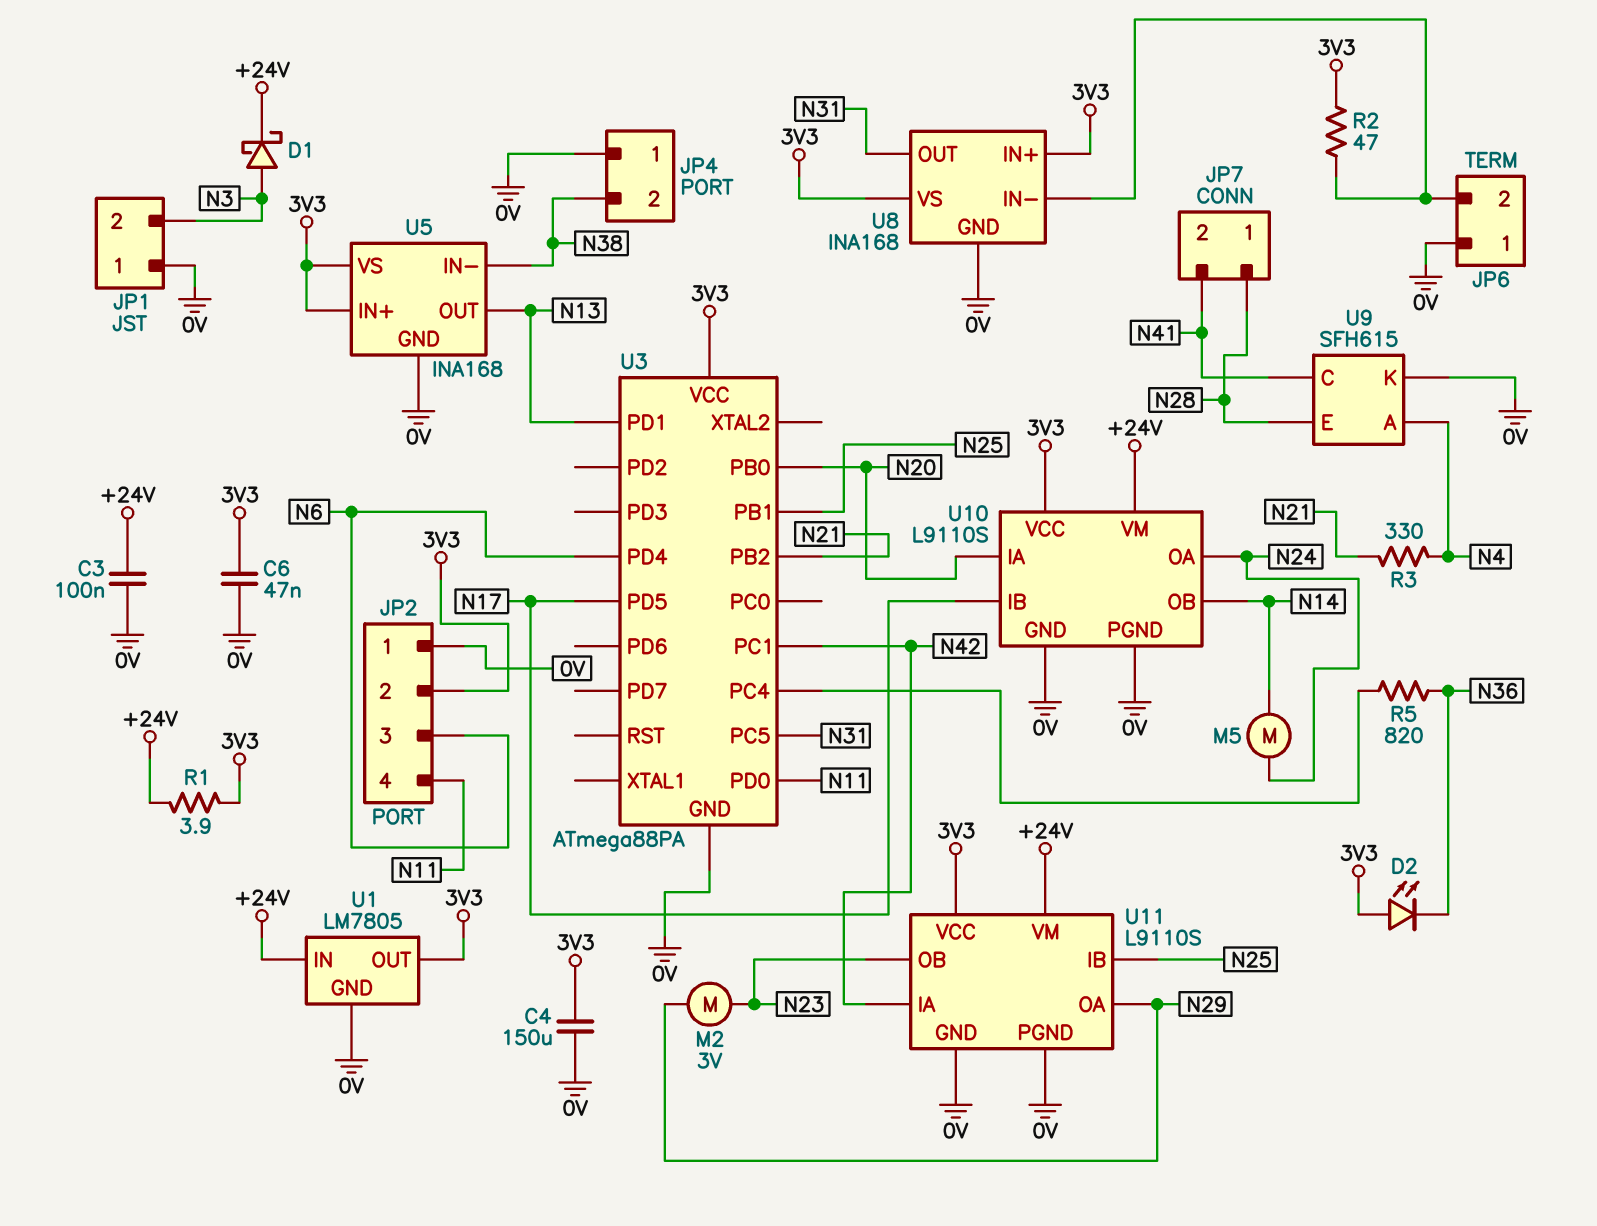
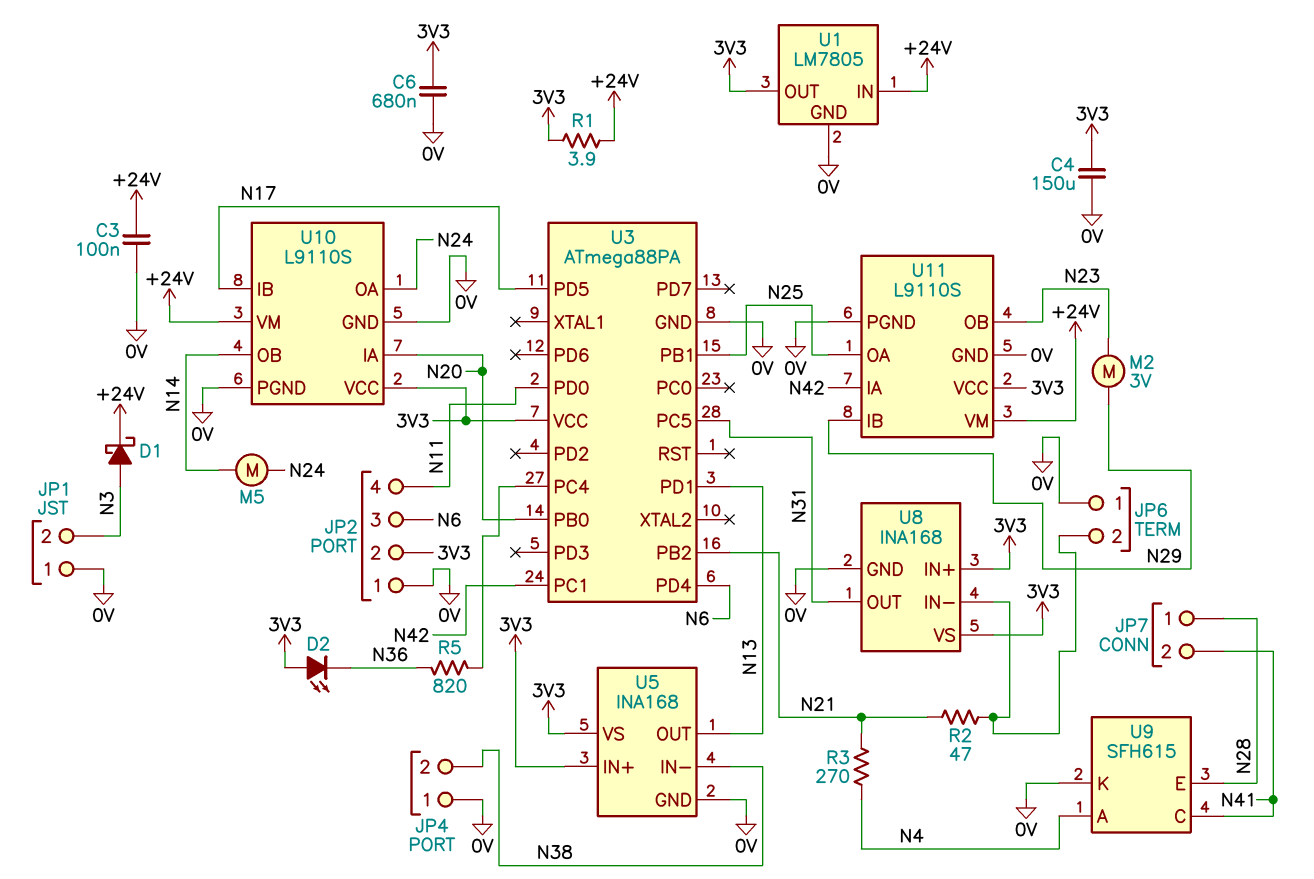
C6: 47nF (0V, 3V3) -> 680nF (0V, 3V3)
R2: 47 (3V3, JP6/2) -> 47 (JP6/2, N21)
R3: 330 (N4, N21) -> 270 (N4, N21)
U11 pin IB: N25 -> N29
U11 pin OA: N29 -> N25

